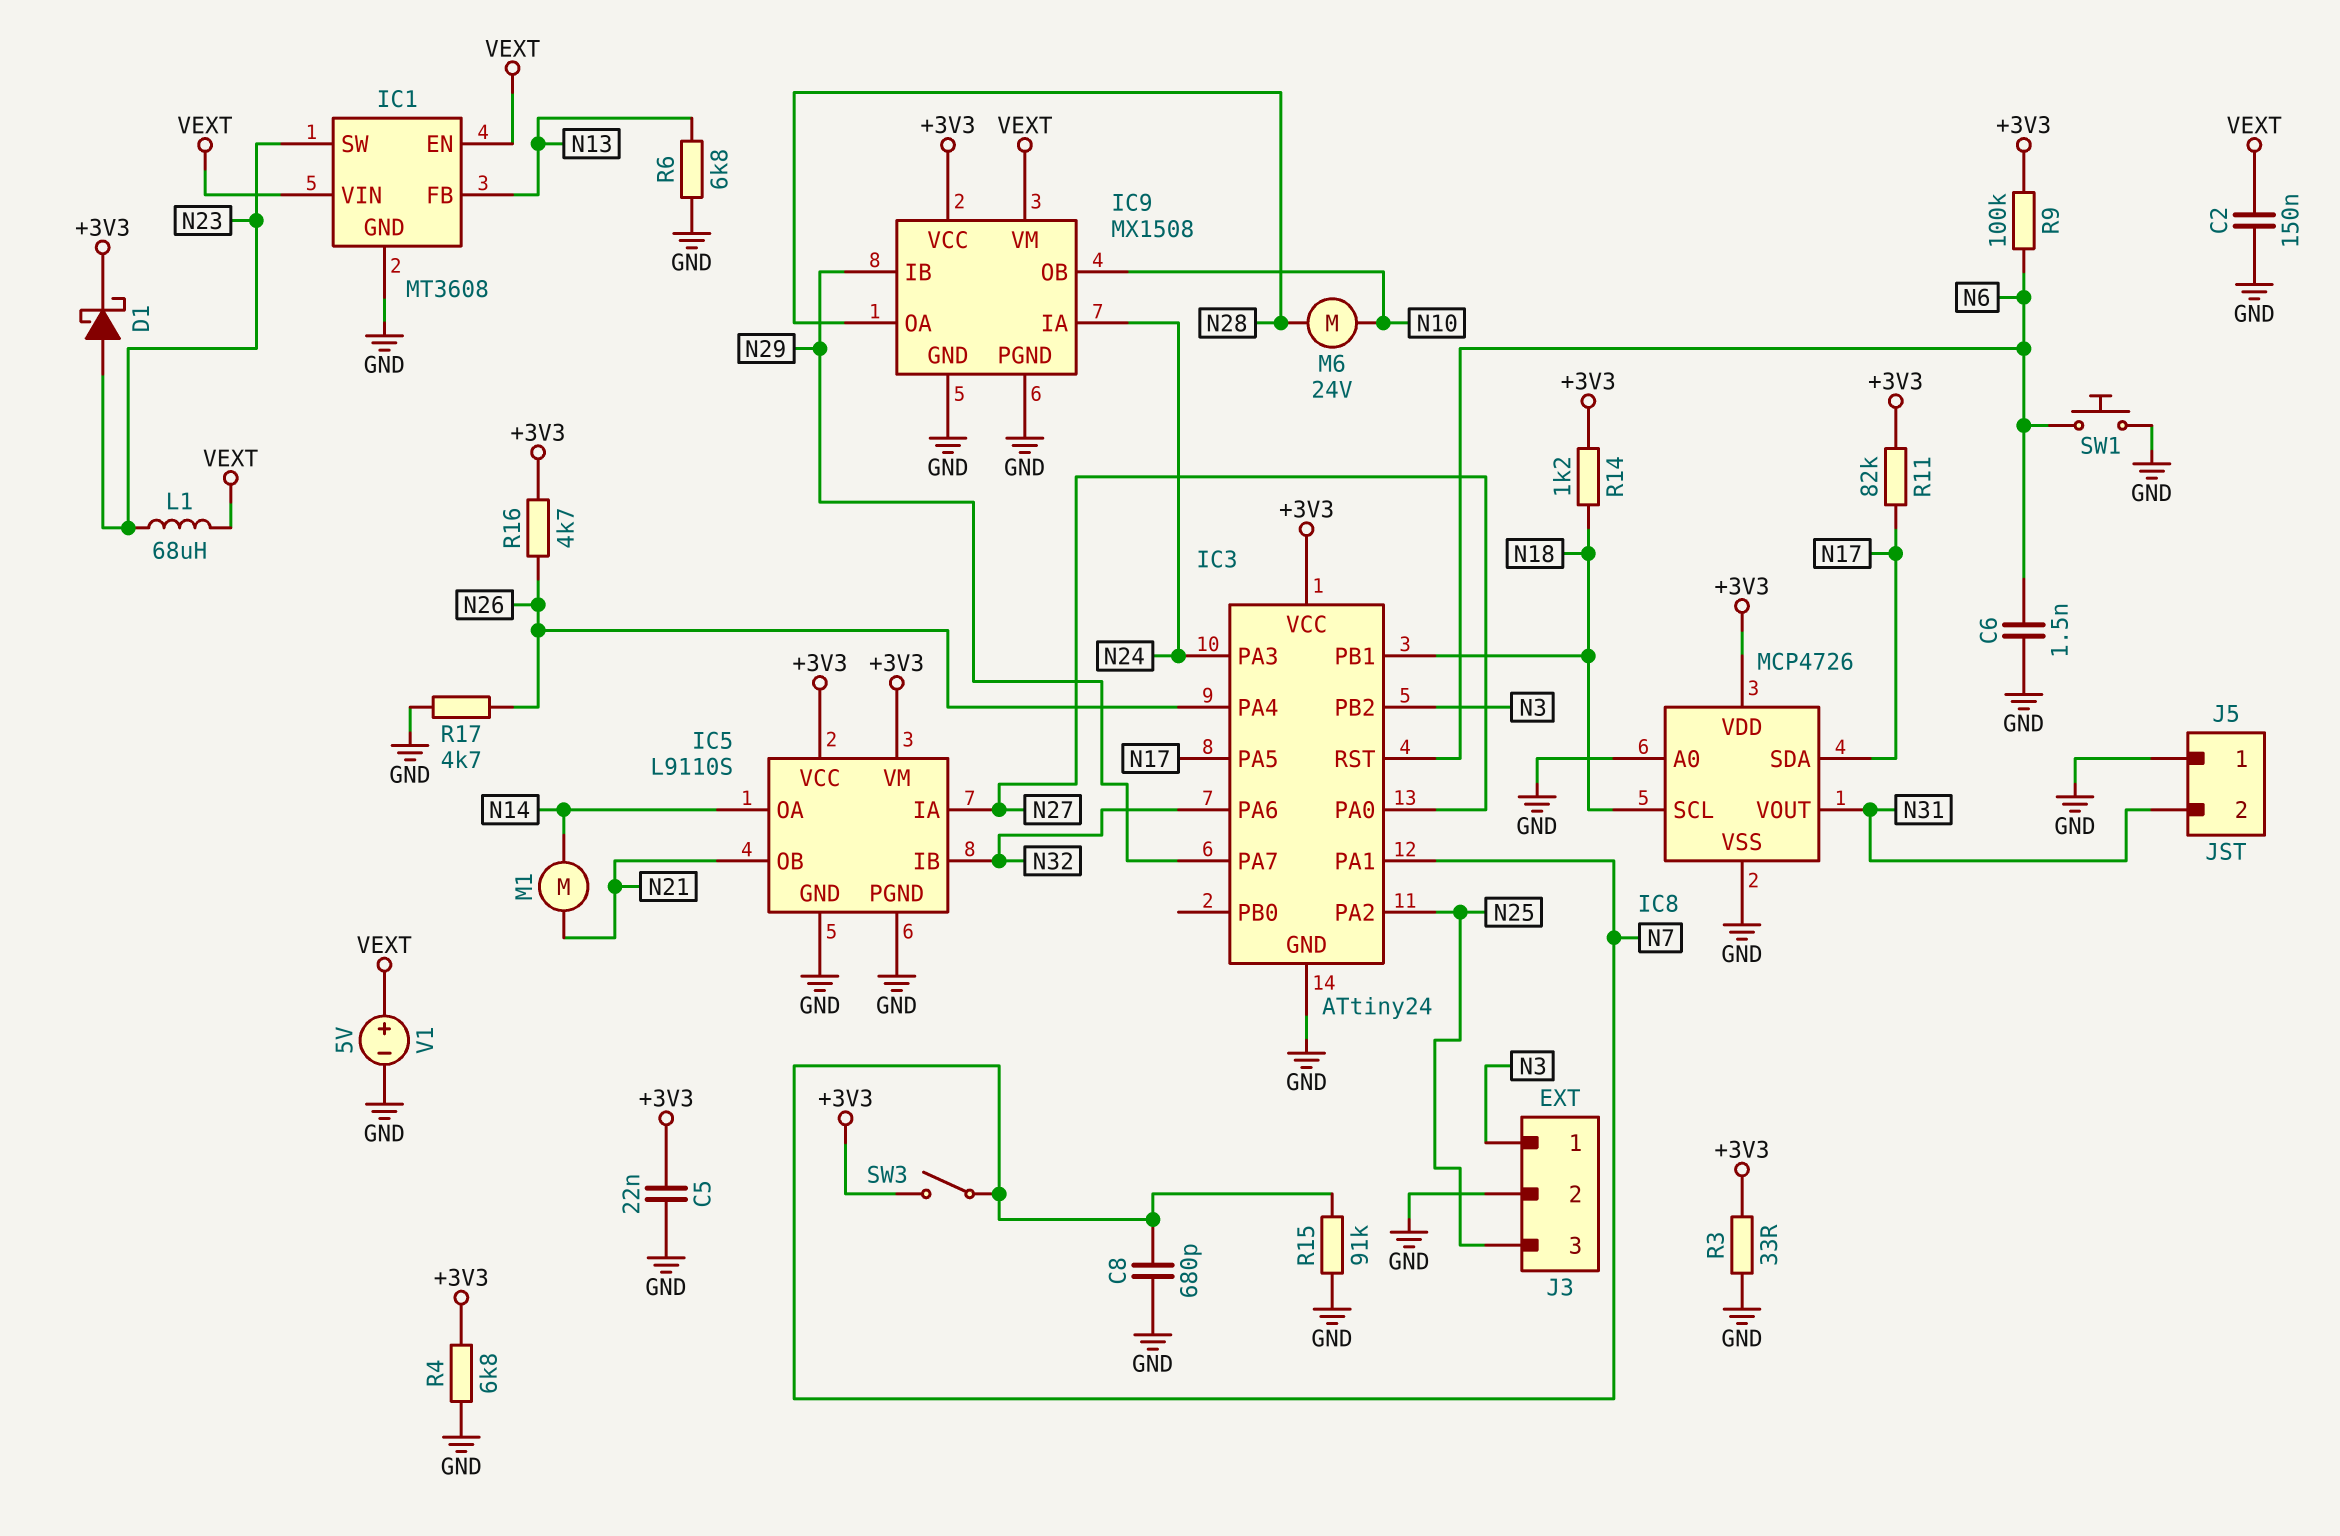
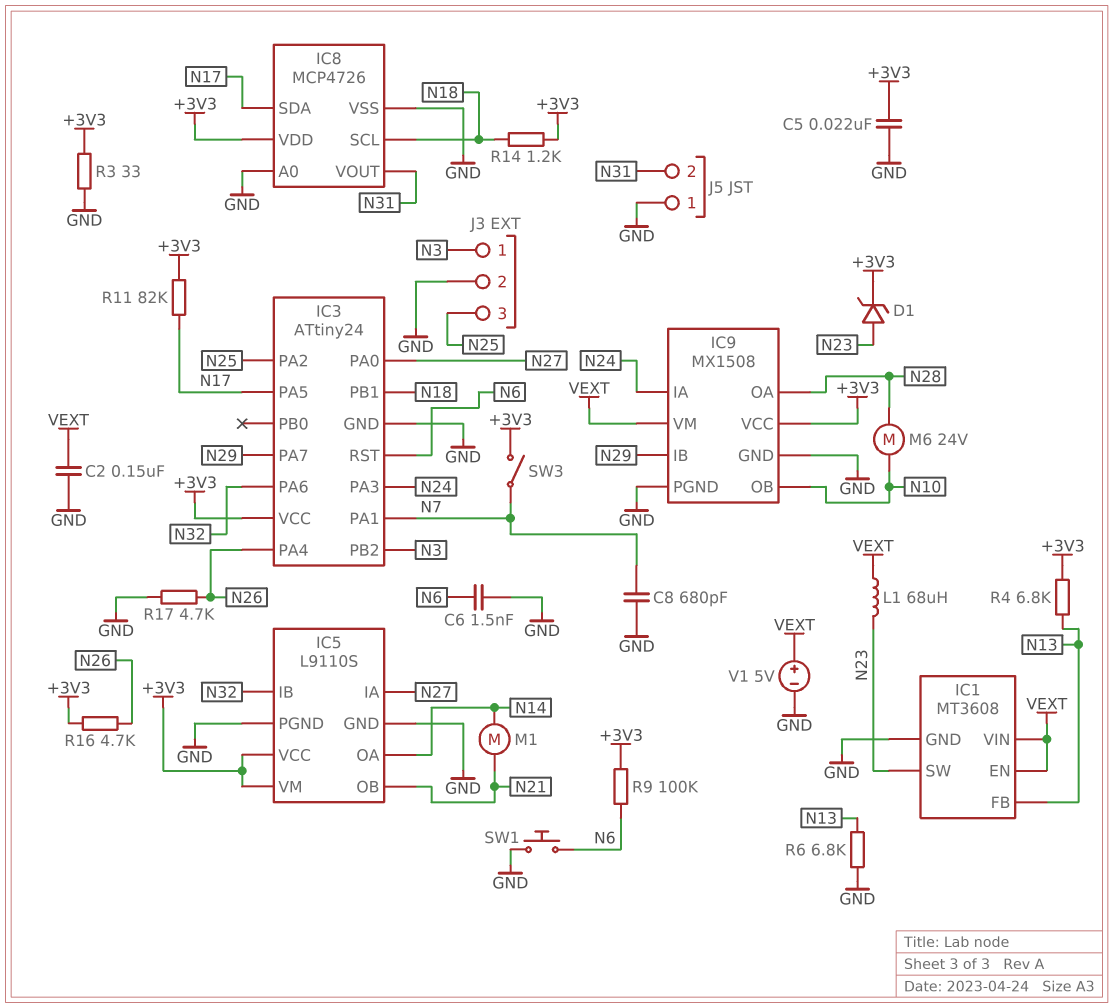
D1: schottky (A N23, K +3V3) -> zener (A N23, K +3V3)
R4: 6.8k (+3V3, GND) -> 6.8k (+3V3, N13)
R15: 91k (GND, N7) -> none

